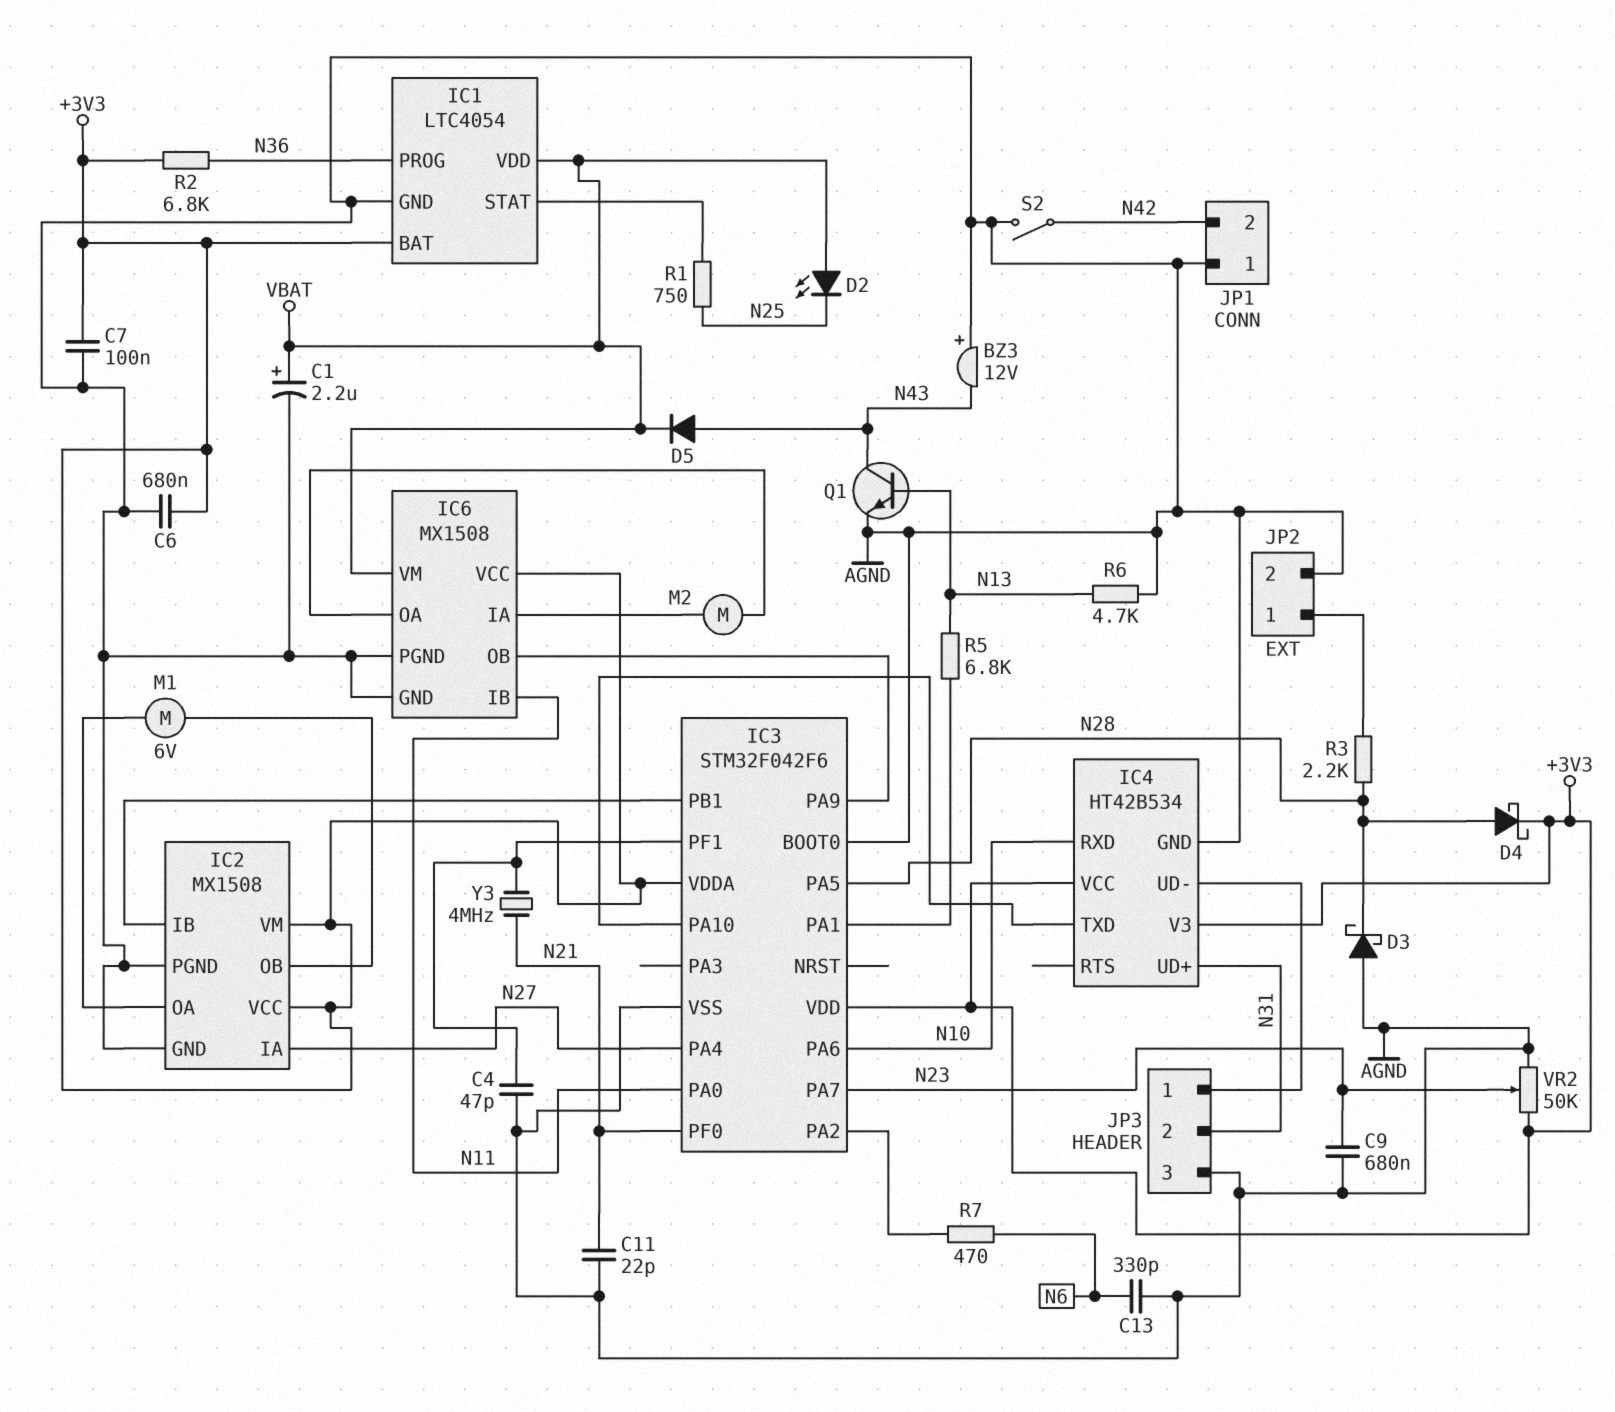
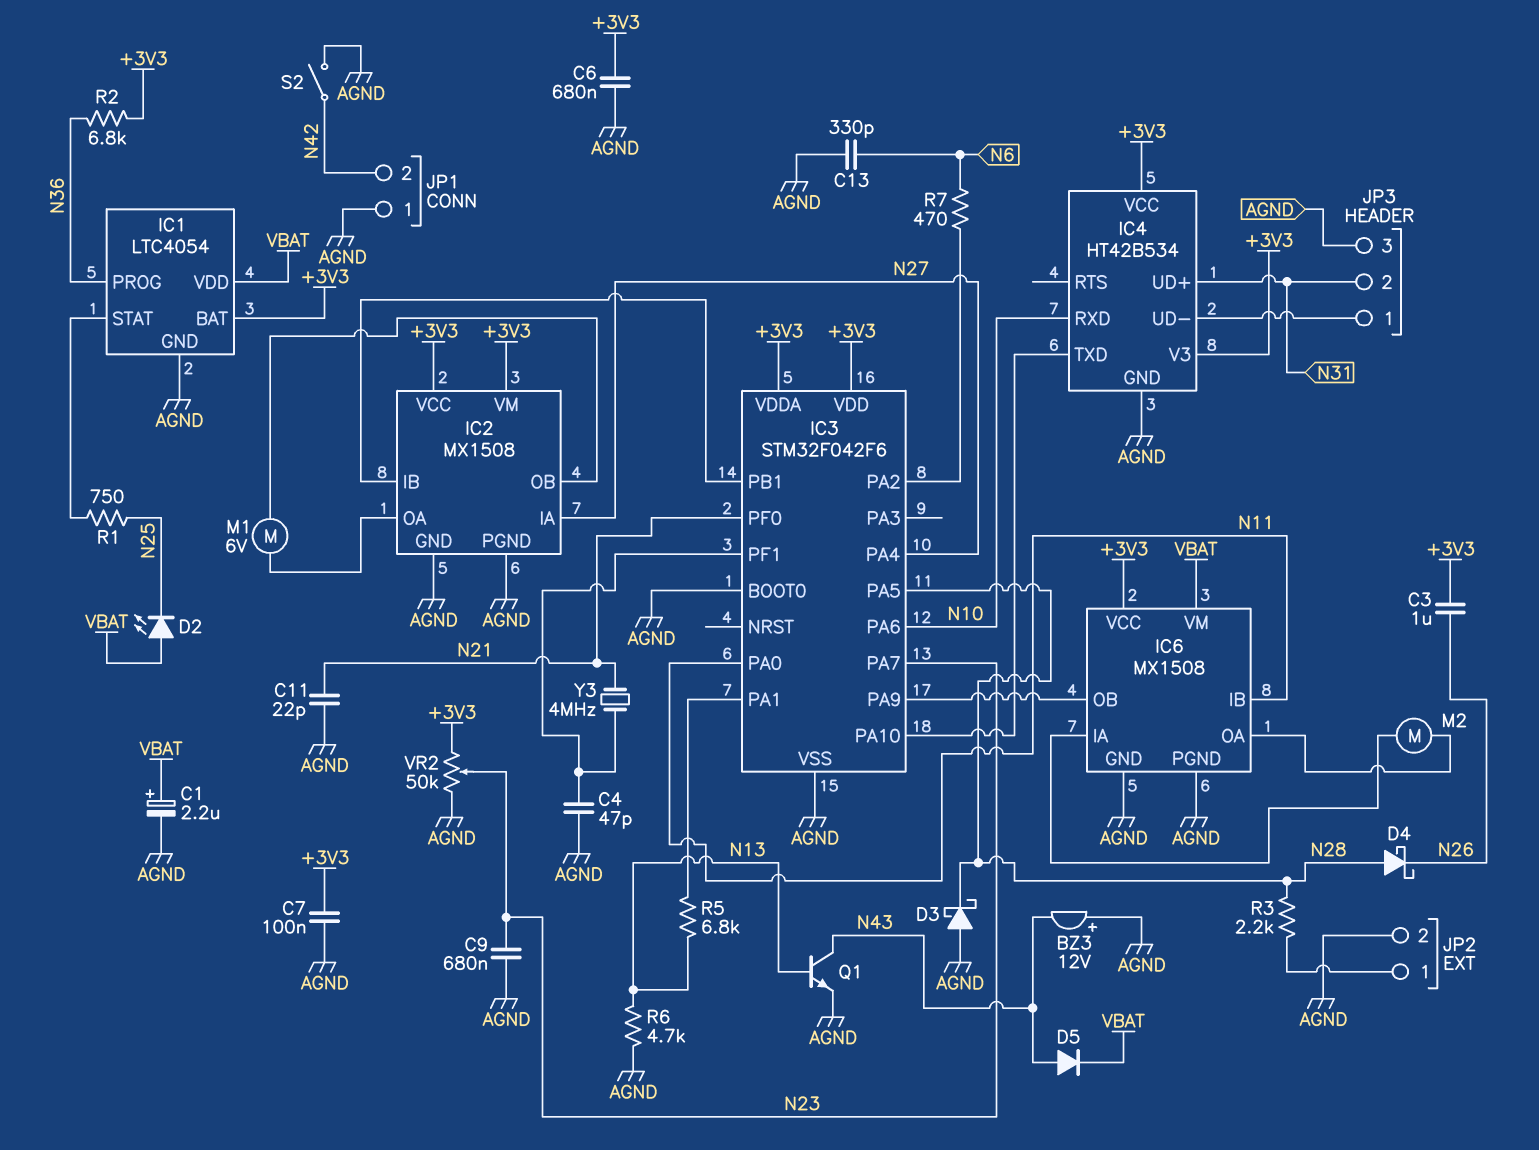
C3: none -> 1uF (+3V3, N26)
D4: schottky (A N28, K +3V3) -> schottky (A N28, K N26)

